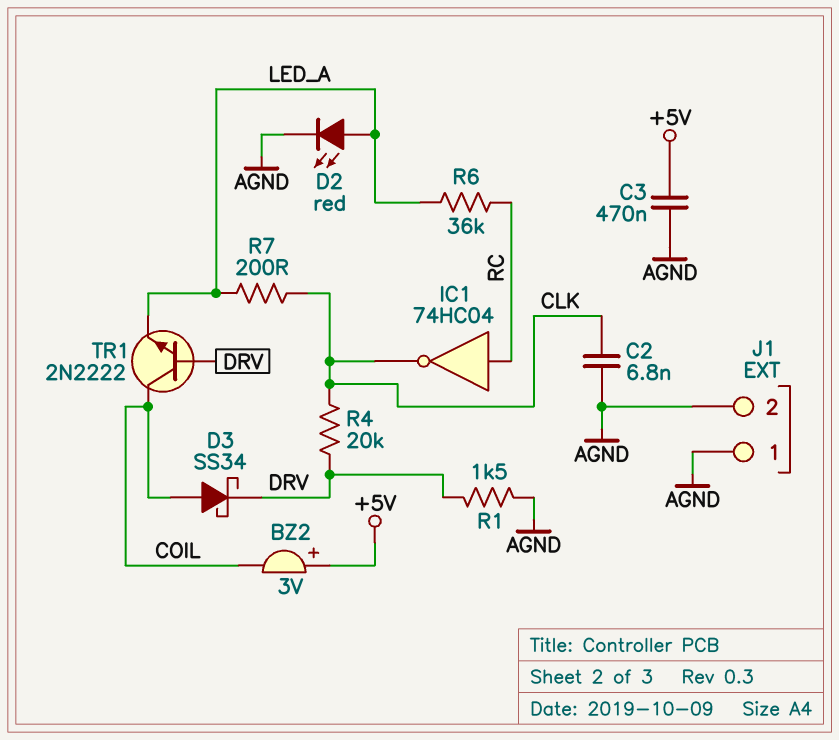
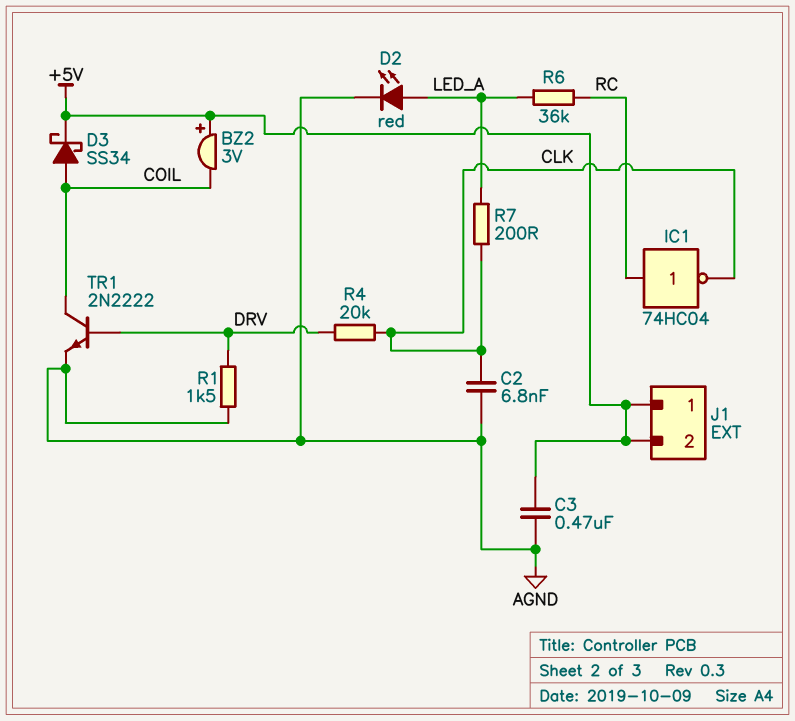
D3: schottky SS34 (A COIL, K DRV) -> schottky SS34 (A COIL, K +5V)
J1 pin 1: AGND -> +5V
J1 pin 2: AGND -> +5V
TR1: NPN 2N2222 (B DRV, C COIL, E LED_A) -> NPN 2N2222 (B DRV, C COIL, E AGND)

